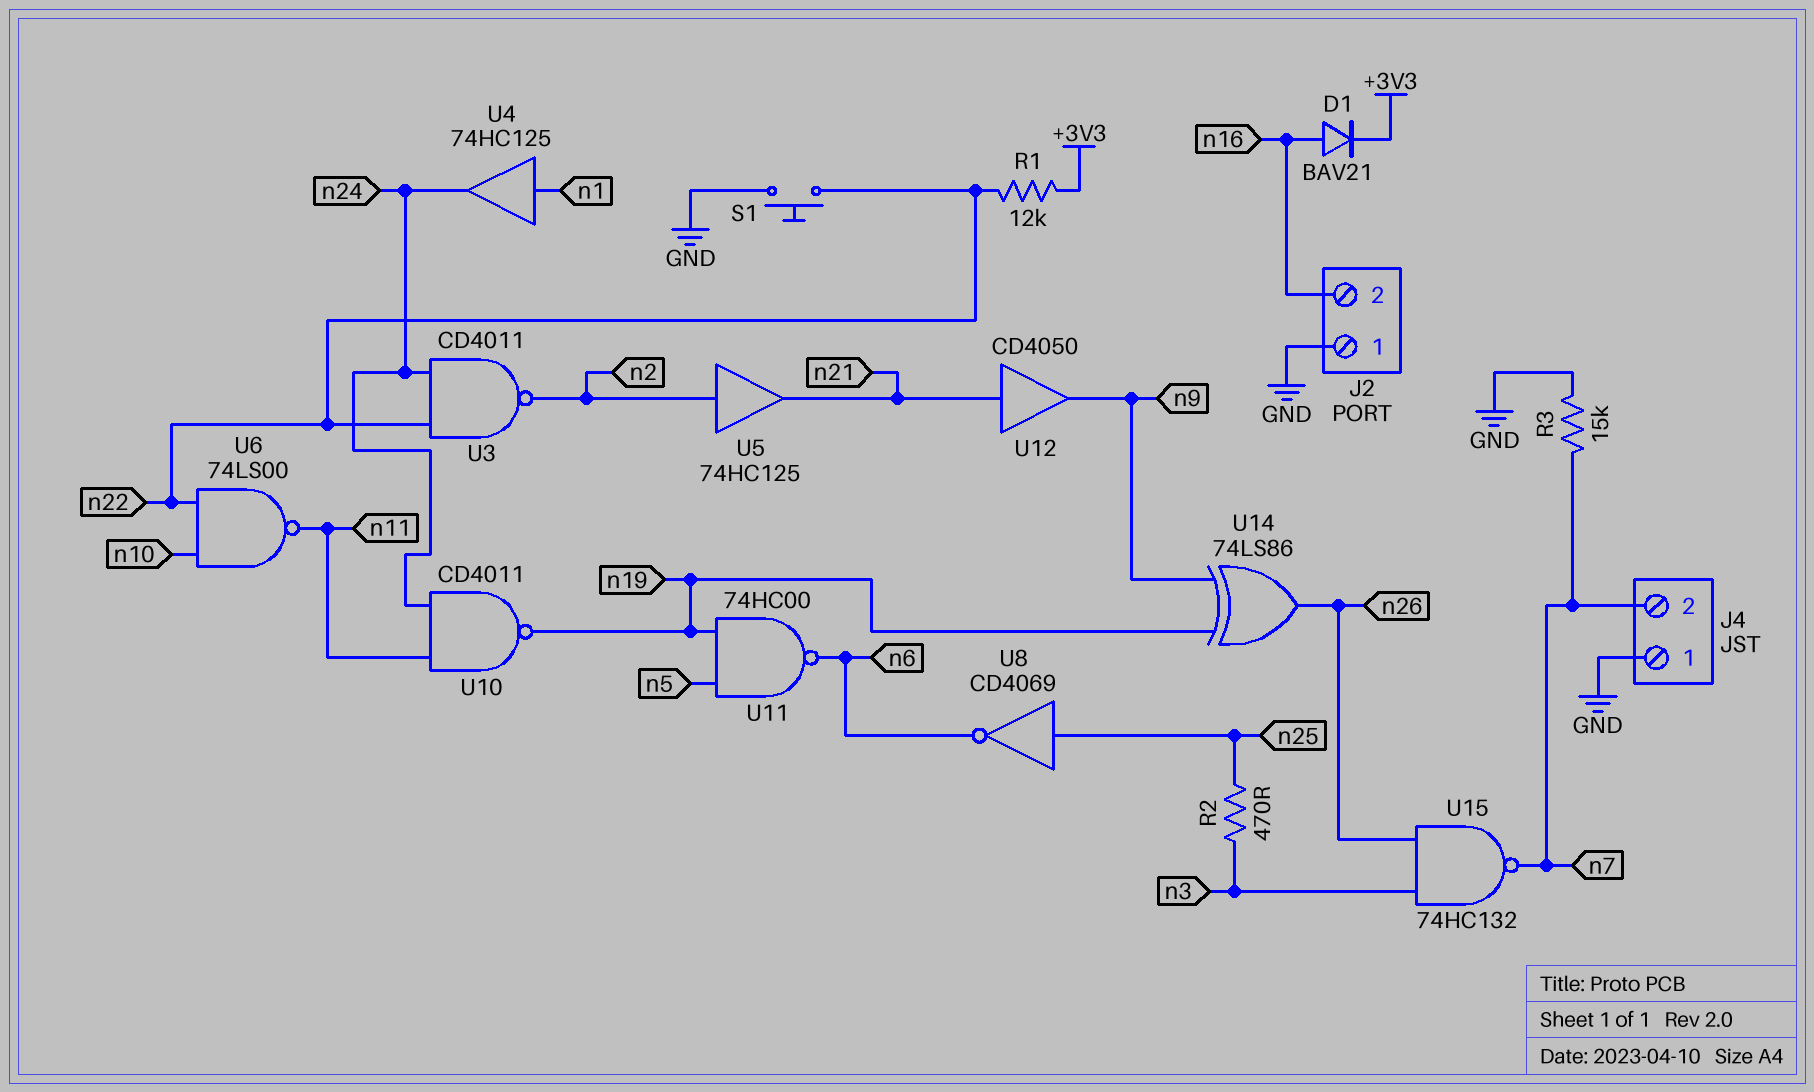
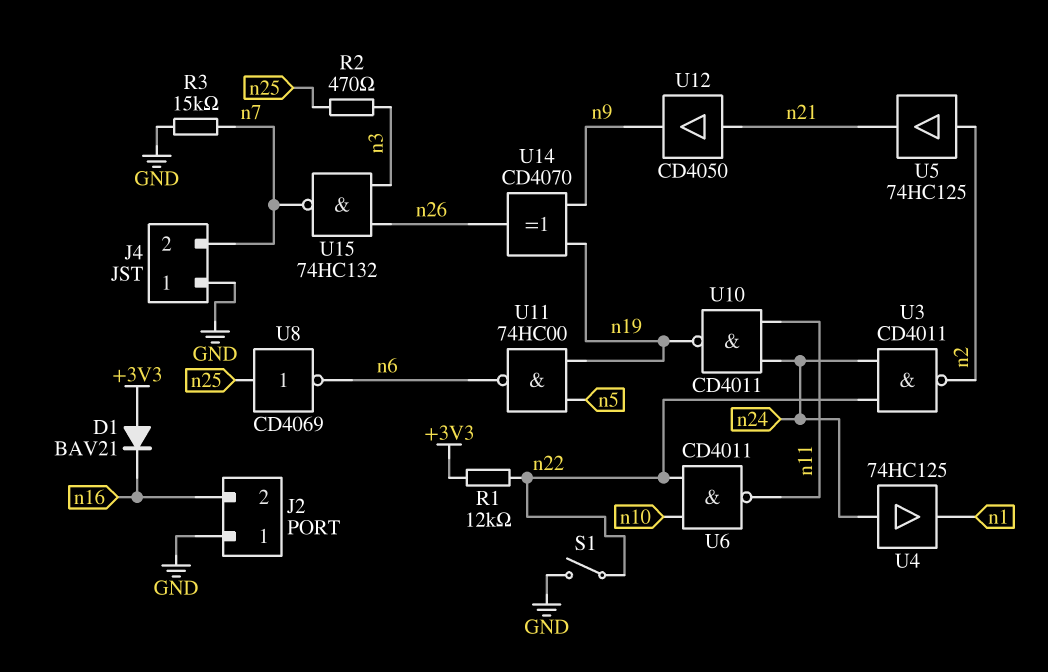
D1: diode BAV21 (A n16, K +3V3) -> diode BAV21 (A +3V3, K n16)
S1: button (GND, n22) -> switch (GND, n22)
U4: buffer 74HC125 (in n1, out n24) -> buffer 74HC125 (in n24, out n1)
U6: NAND 74LS00 (in n10, in n22, out n11) -> NAND CD4011 (in n10, in n22, out n11)
U14: XOR 74LS86 (in n9, in n19, out n26) -> XOR CD4070 (in n9, in n19, out n26)

